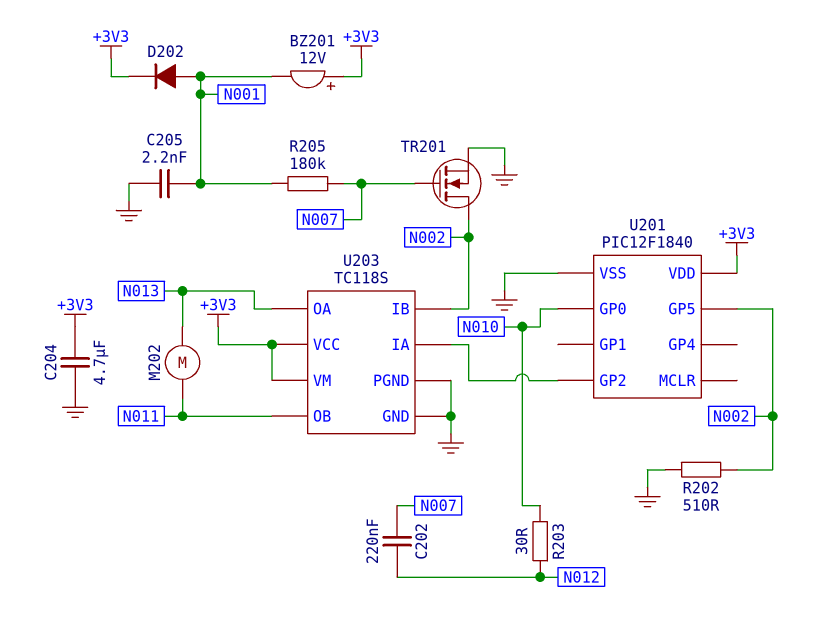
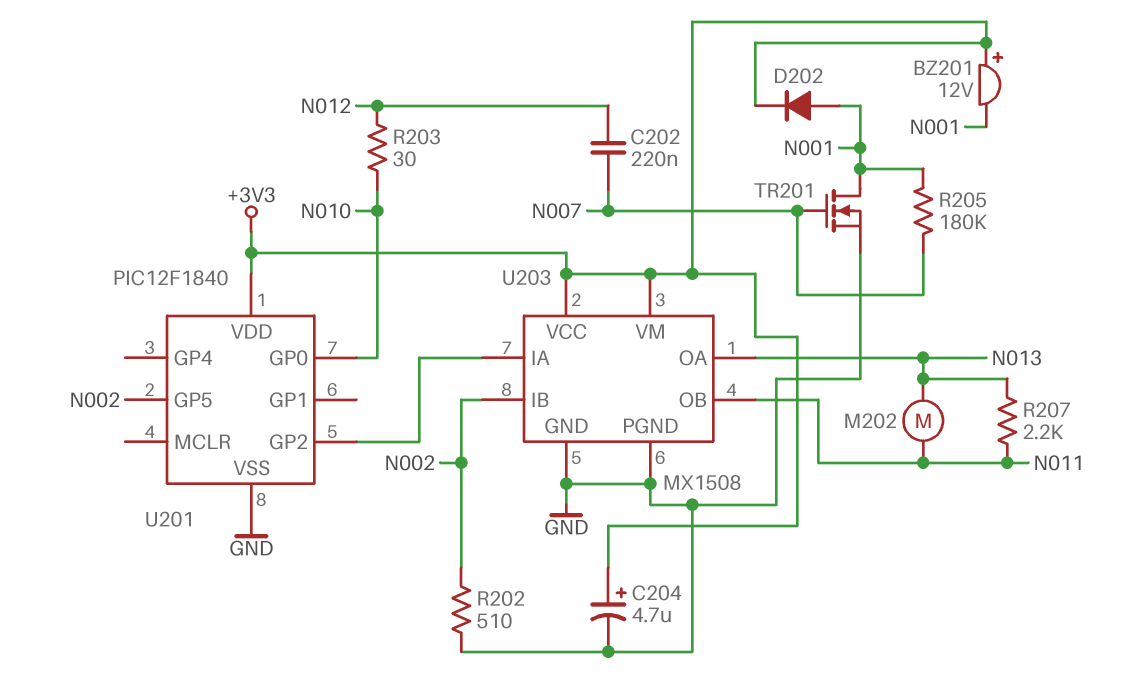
C204: 4.7uF (+3V3, GND) -> 4.7uF (plus +3V3, minus GND)
C205: 2.2nF (GND, N001) -> none
R207: none -> 2.2k (N011, N013)
TR201: NMOS (G N007, D N002, S GND) -> NMOS (G N007, D N001, S GND)
U203: TC118S -> MX1508

